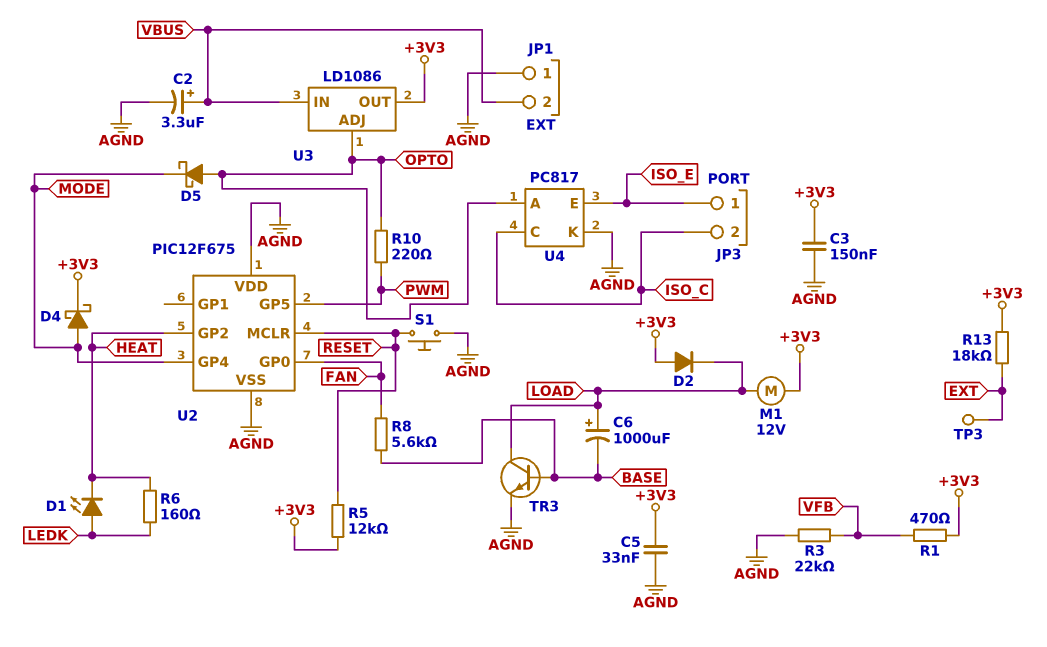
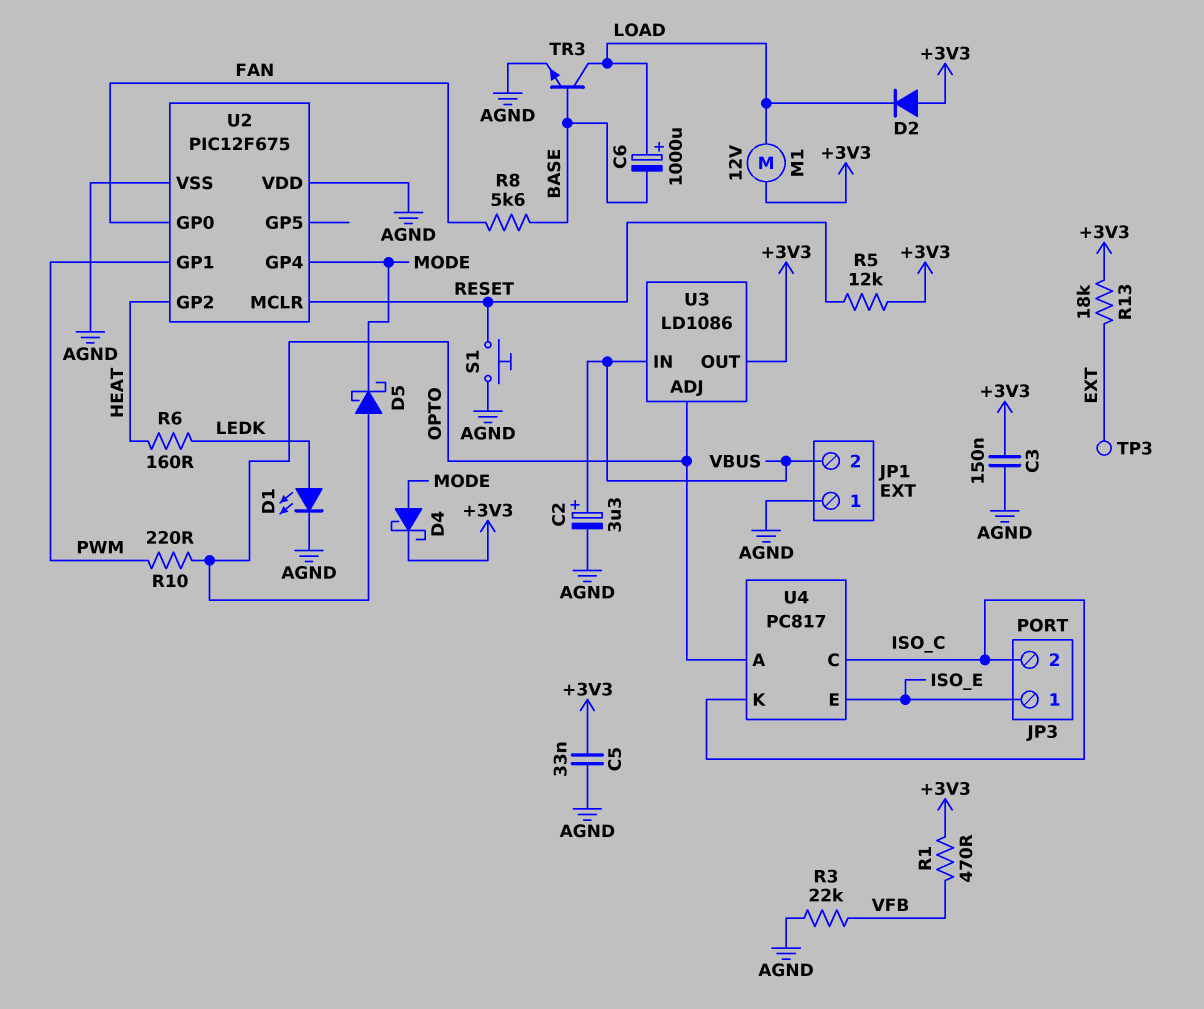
D1: LED (A LEDK, K HEAT) -> LED (A LEDK, K AGND)
U2 pin GP1: none -> PWM
U2 pin GP5: PWM -> none
U4 pin K: AGND -> ISO_C

